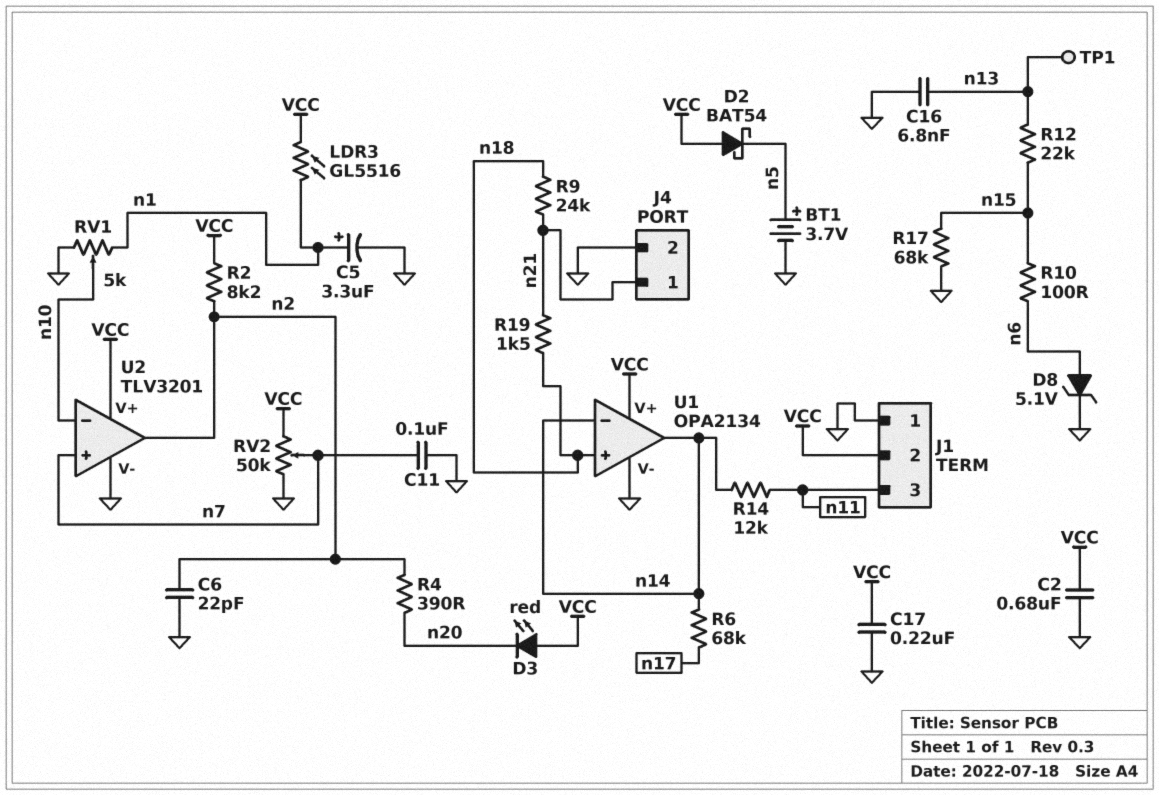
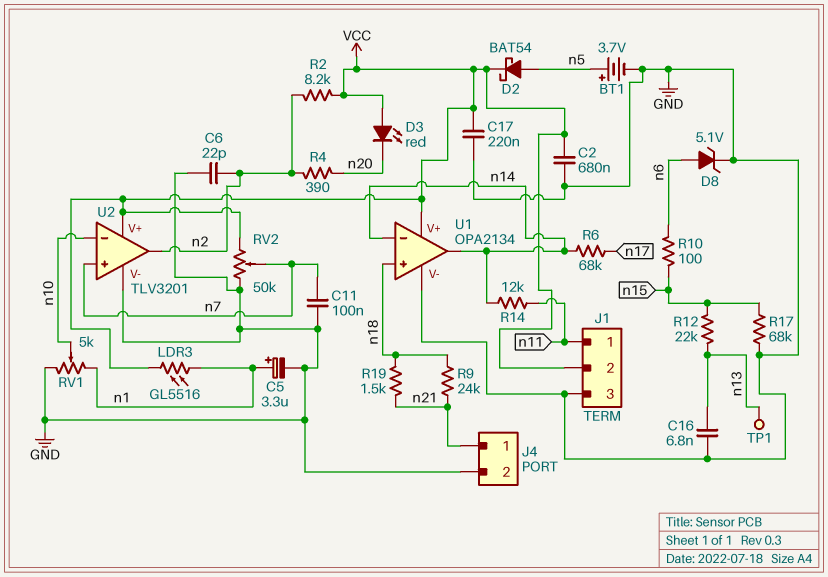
D2: schottky BAT54 (A VCC, K n5) -> schottky BAT54 (A n5, K VCC)
J1 pin 1: GND -> n11
J1 pin 3: n11 -> GND

